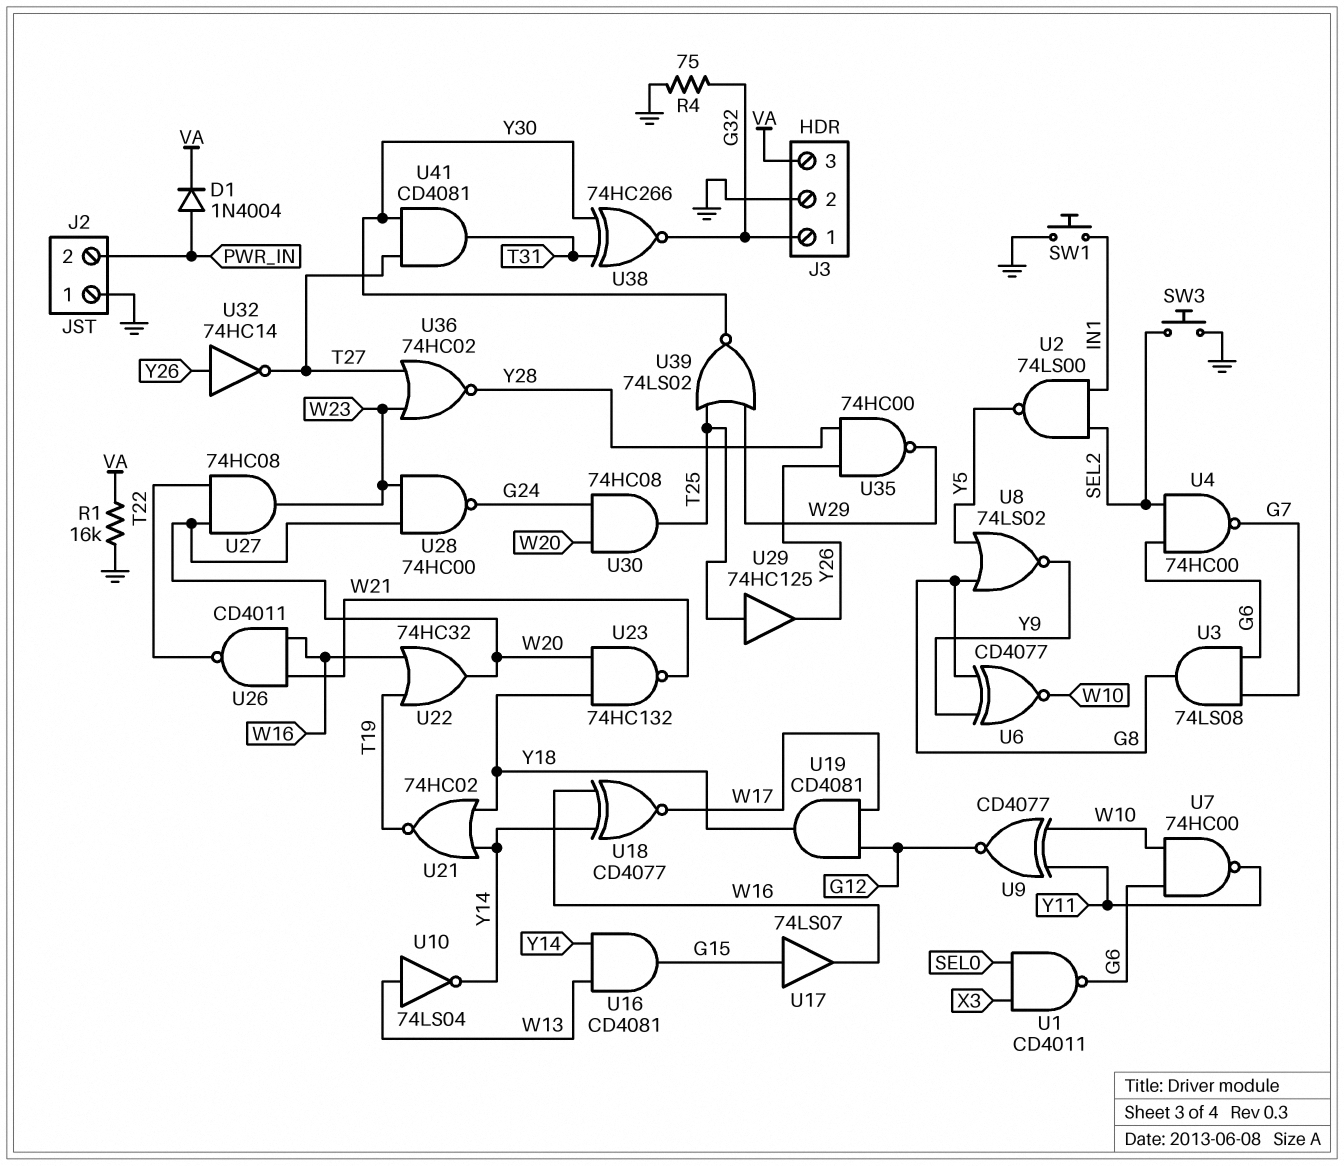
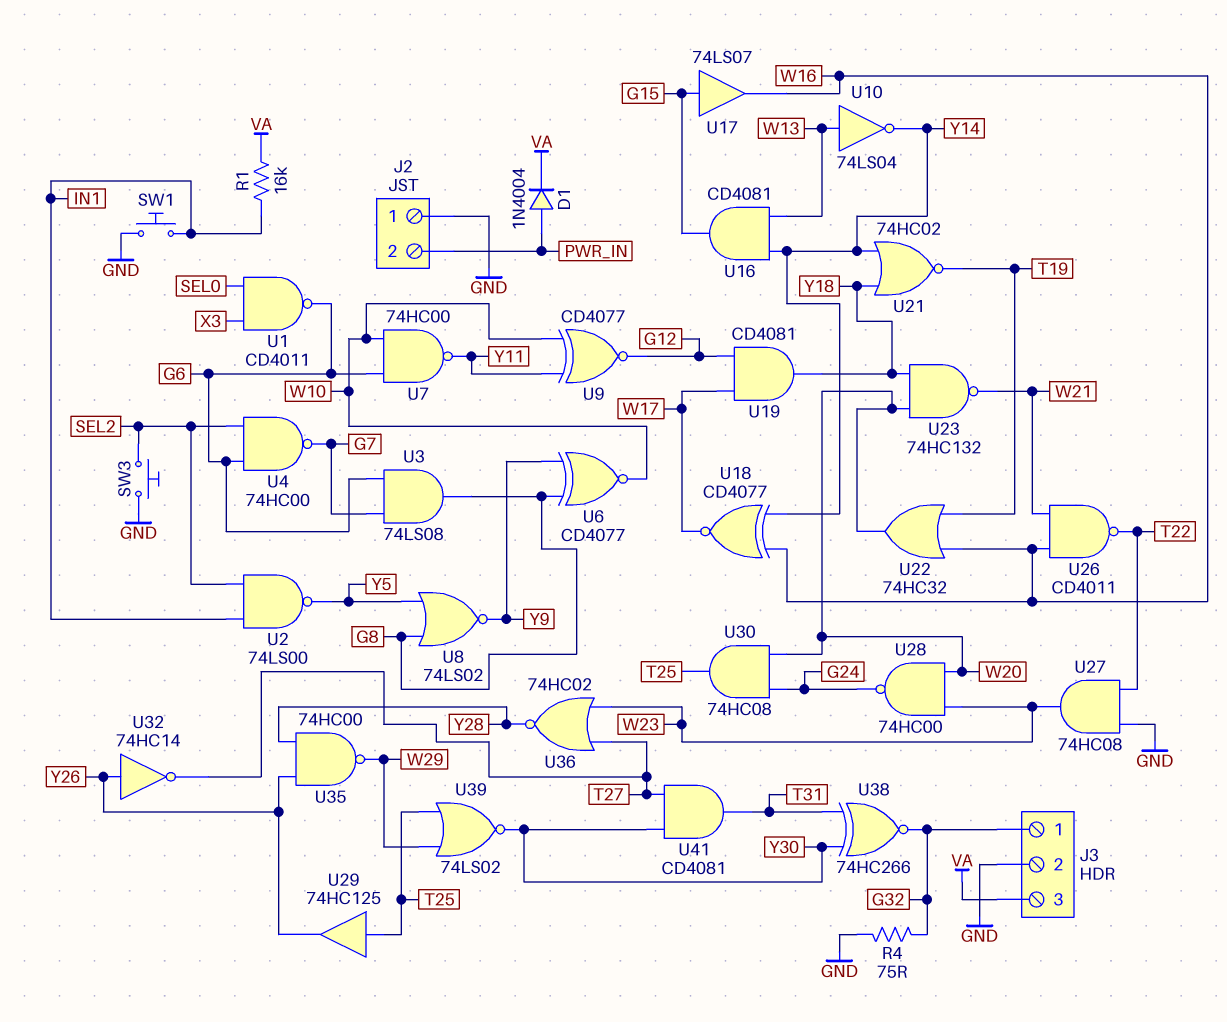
R1: 16k (GND, VA) -> 16k (IN1, VA)
U27: AND 74HC08 (in T22, in W20, out W23) -> AND 74HC08 (in GND, in T22, out W23)

